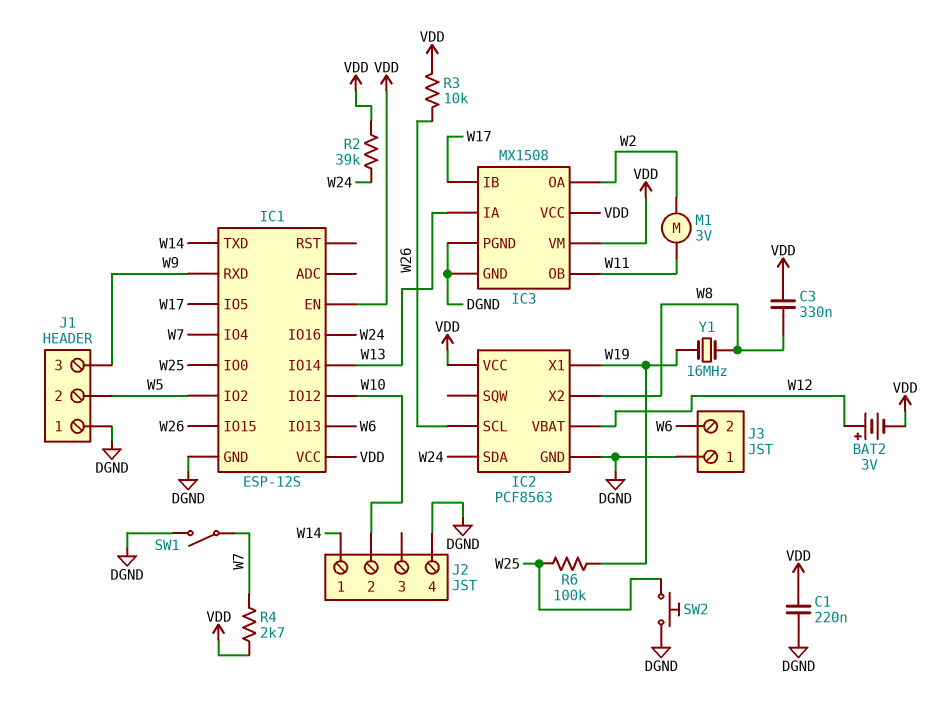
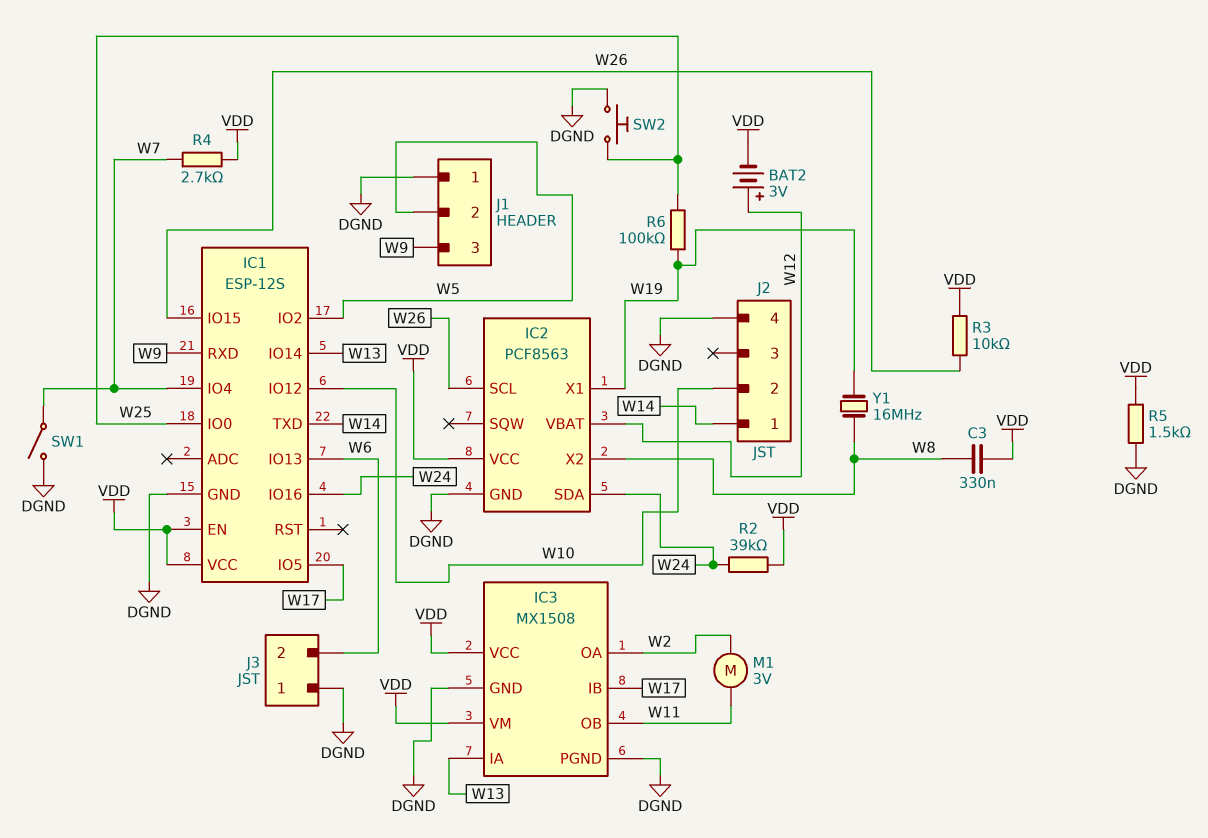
C1: 220nF (DGND, VDD) -> none
R5: none -> 1.5k (DGND, VDD)

